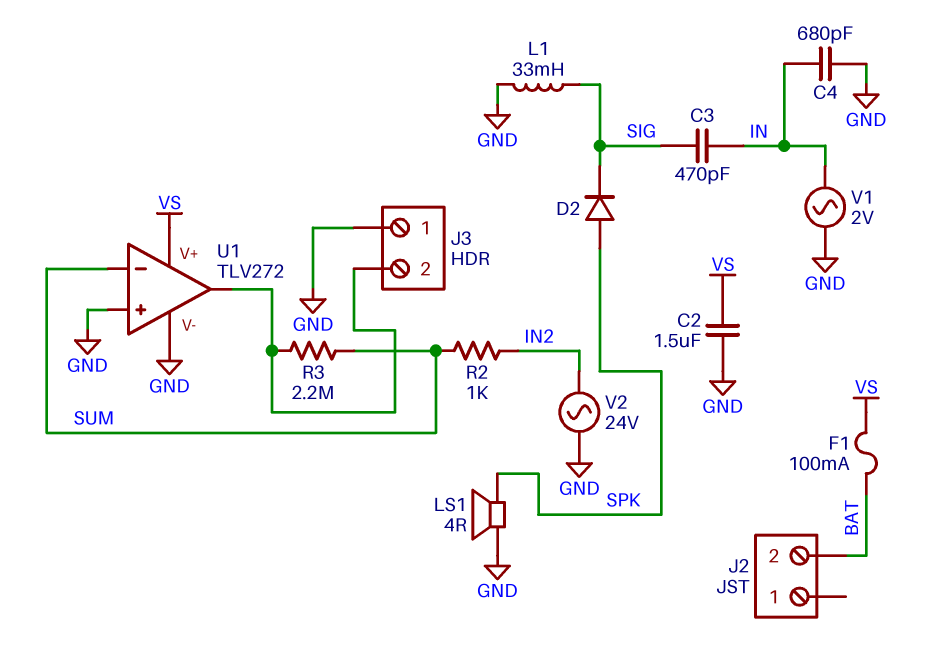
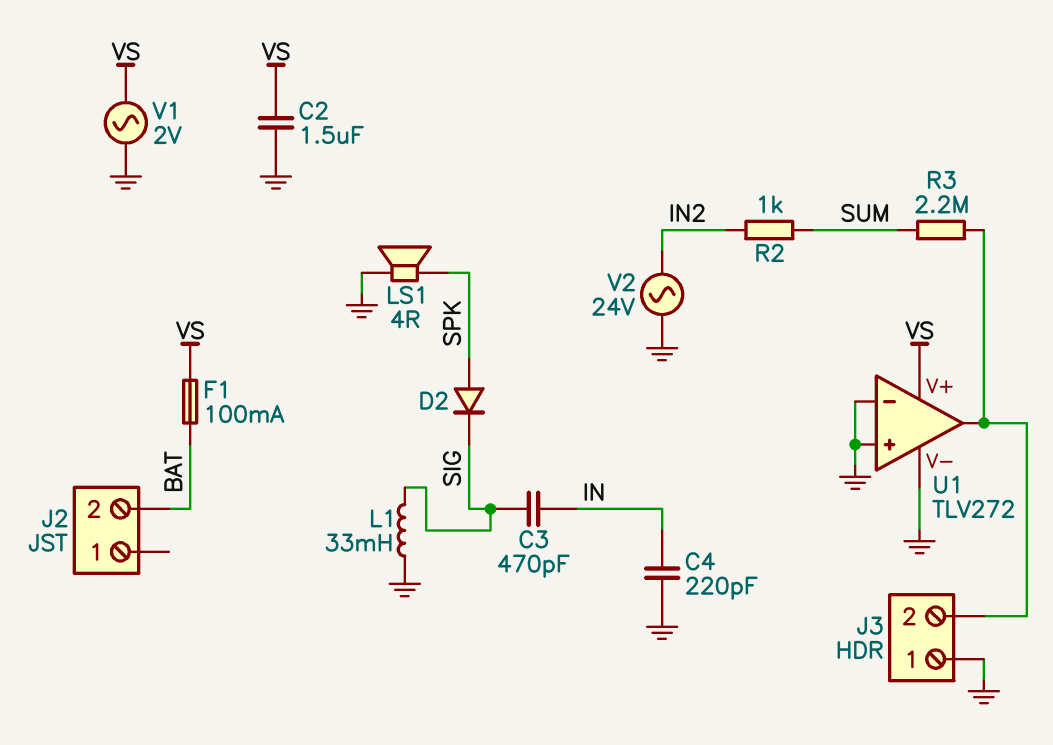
C4: 680pF (GND, IN) -> 220pF (GND, IN)
U1 pin in-: SUM -> GND
V1: AC 2V (GND, IN) -> AC 2V (GND, VS)

